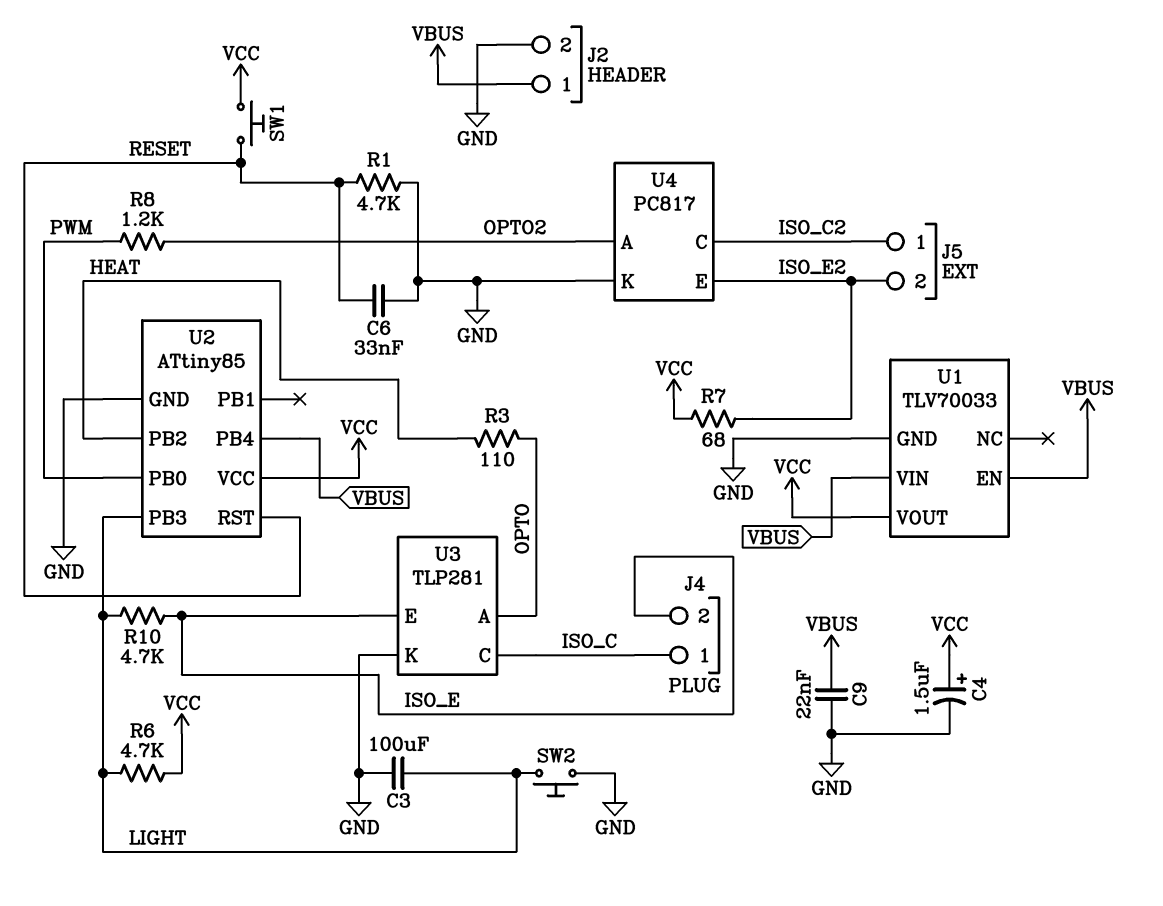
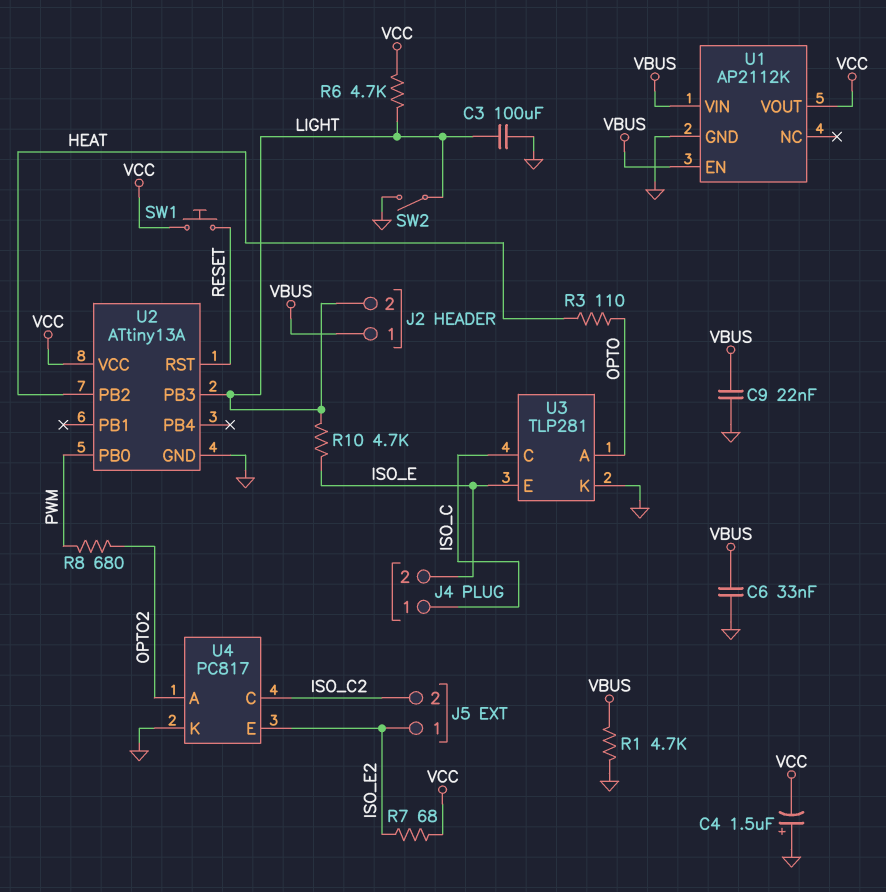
C4: 1.5uF (plus VCC, minus GND) -> 1.5uF (plus GND, minus VCC)
C6: 33nF (GND, RESET) -> 33nF (GND, VBUS)
J2 pin 2: GND -> LIGHT
J5 pin 1: ISO_C2 -> ISO_E2
J5 pin 2: ISO_E2 -> ISO_C2
R1: 4.7k (GND, RESET) -> 4.7k (GND, VBUS)
R8: 1.2k (OPTO2, PWM) -> 680 (OPTO2, PWM)
SW2: button (GND, LIGHT) -> switch (GND, LIGHT)
U1: TLV70033 -> AP2112K
U2: ATtiny85 -> ATtiny13A
U2 pin PB4: VBUS -> none

